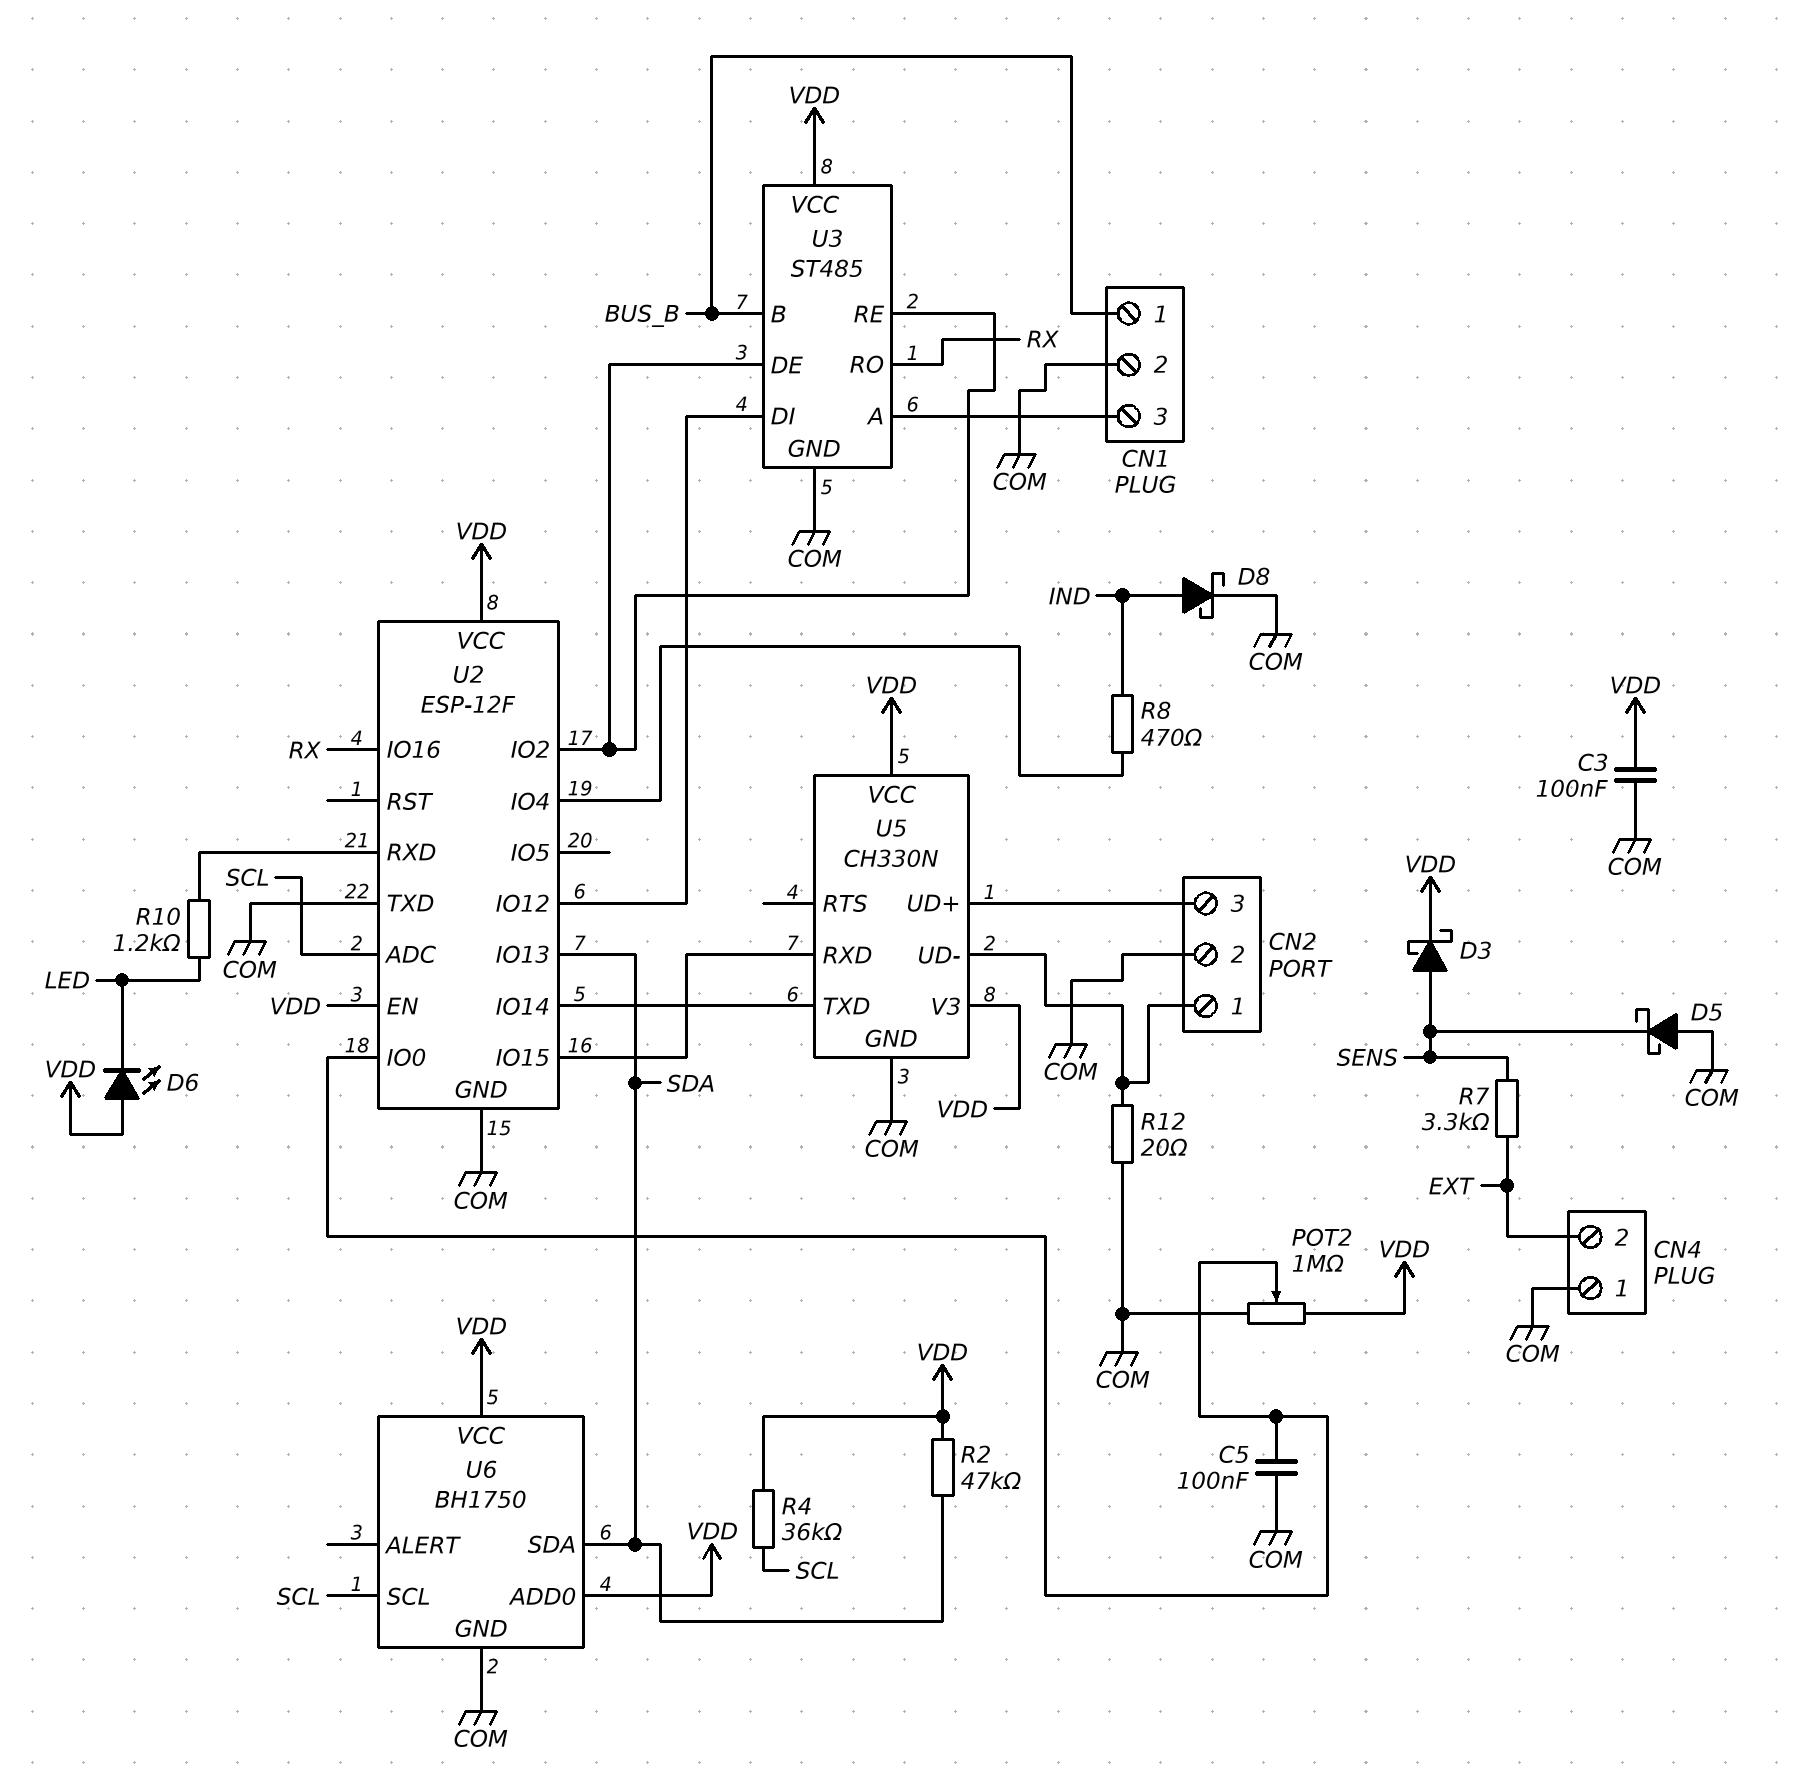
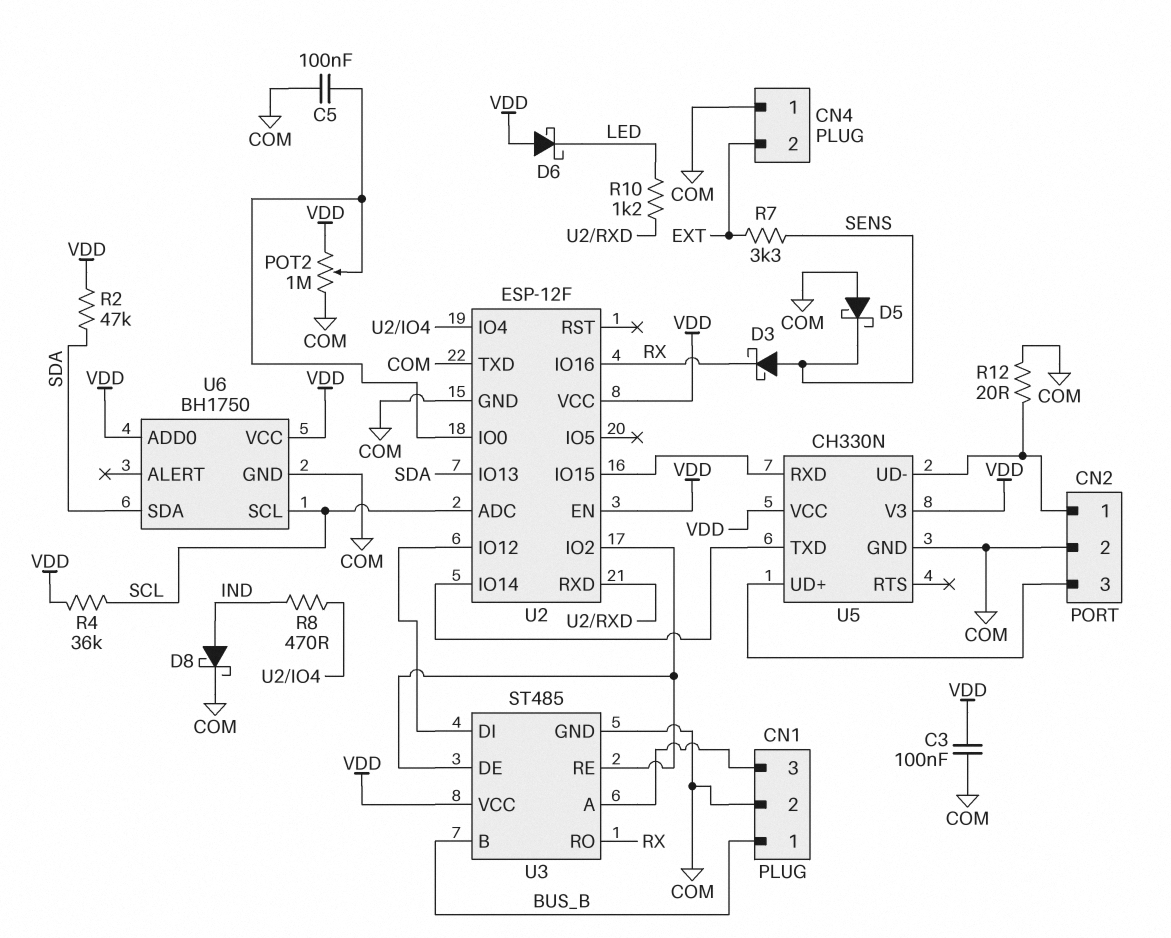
D3: schottky (A SENS, K VDD) -> schottky (A SENS, K RX)
D6: LED (A VDD, K LED) -> schottky (A VDD, K LED)

